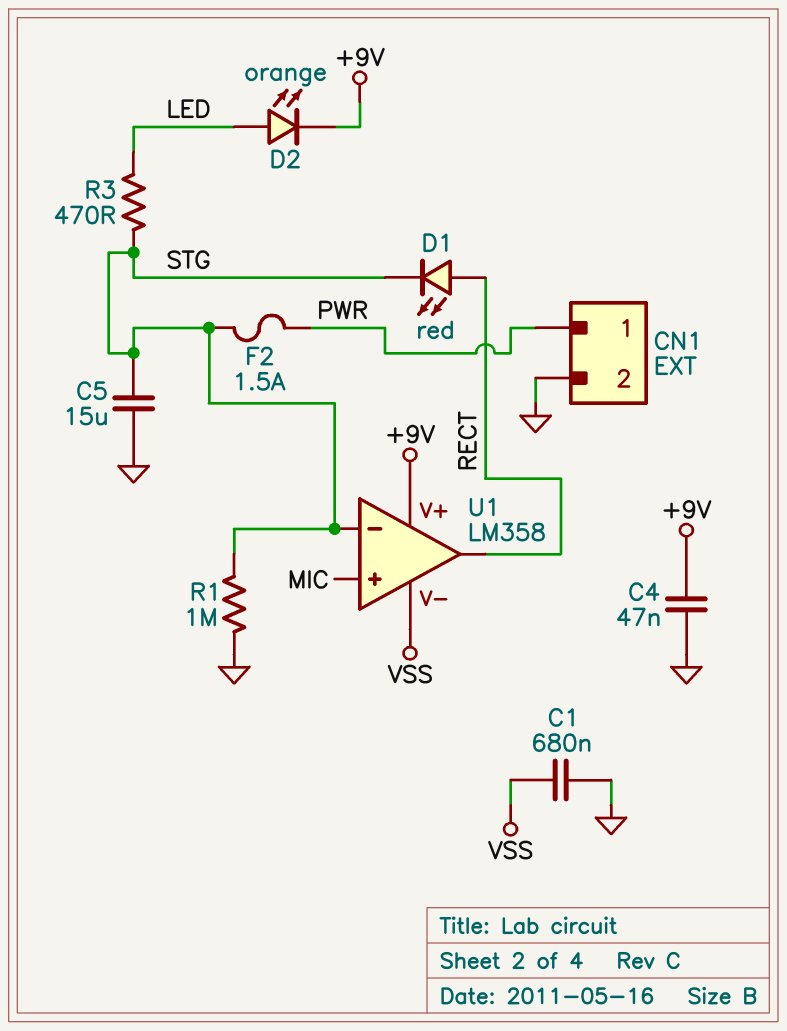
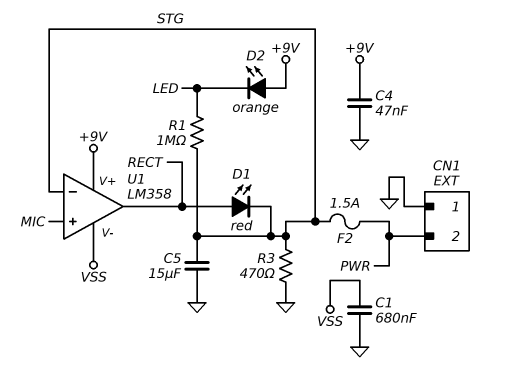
CN1 pin 1: PWR -> GND
CN1 pin 2: GND -> PWR
D2: LED orange (A LED, K +9V) -> LED orange (A +9V, K LED)
R1: 1M (GND, STG) -> 1M (LED, STG)
R3: 470 (LED, STG) -> 470 (GND, STG)

